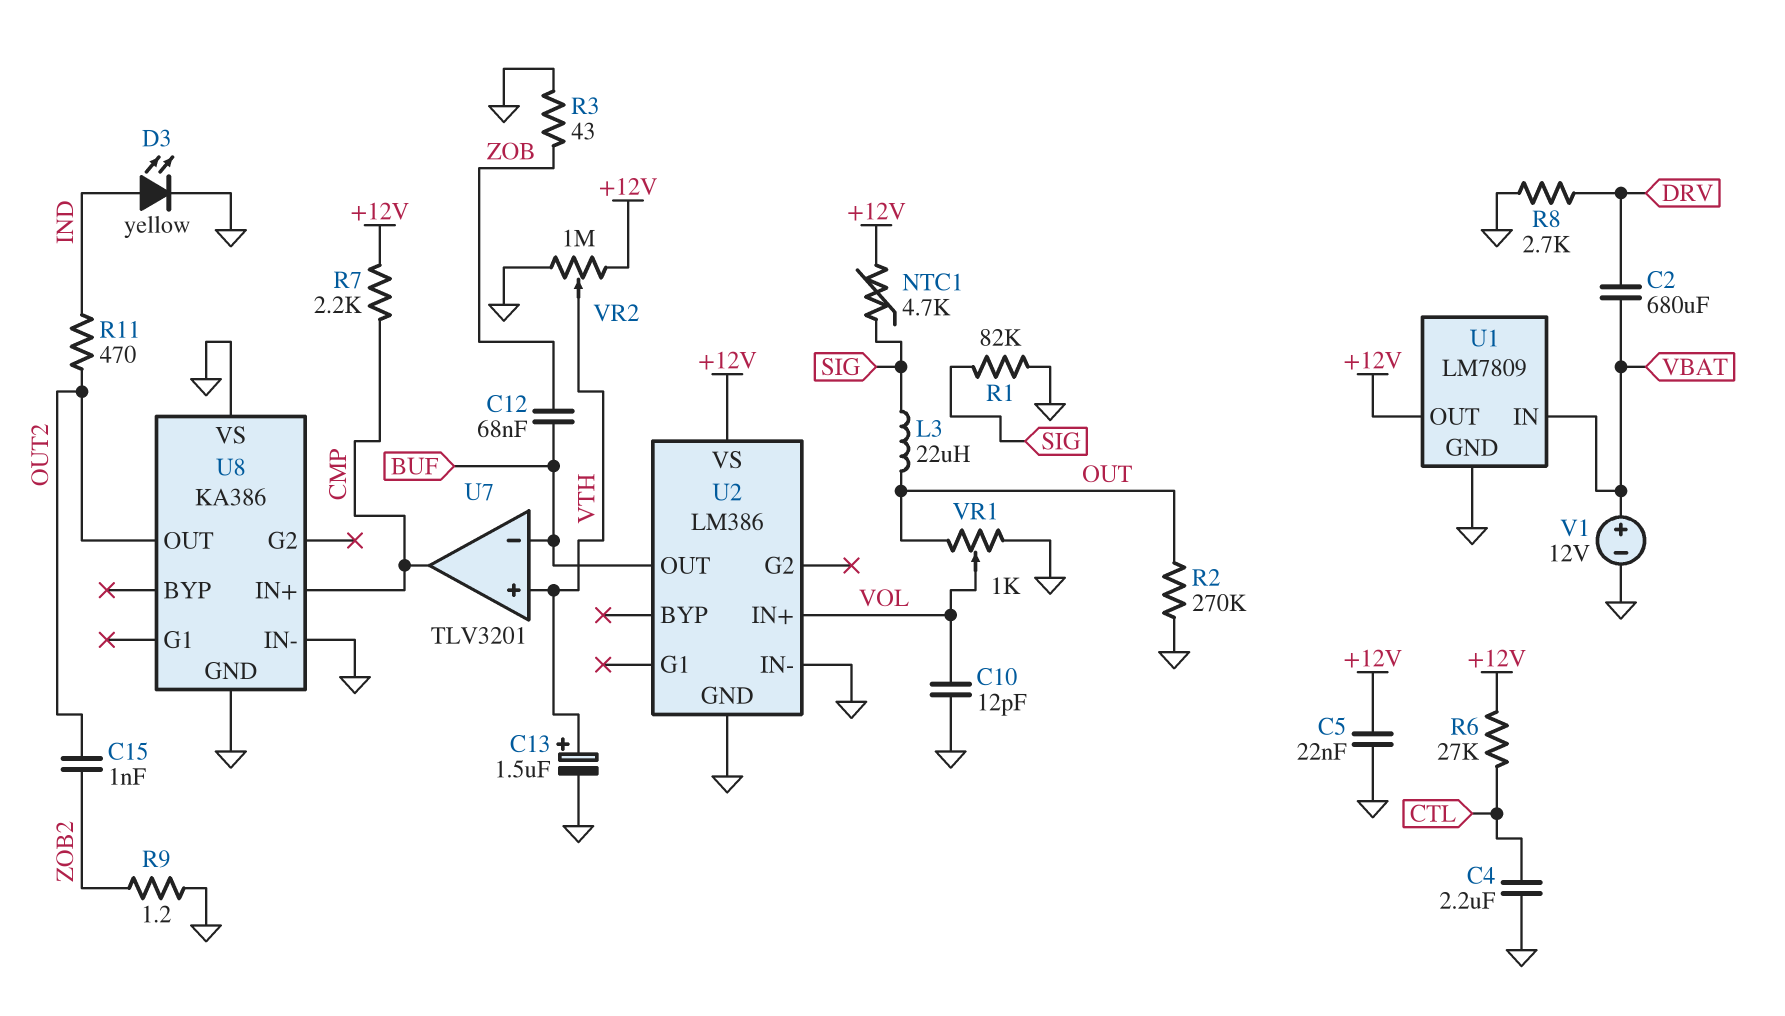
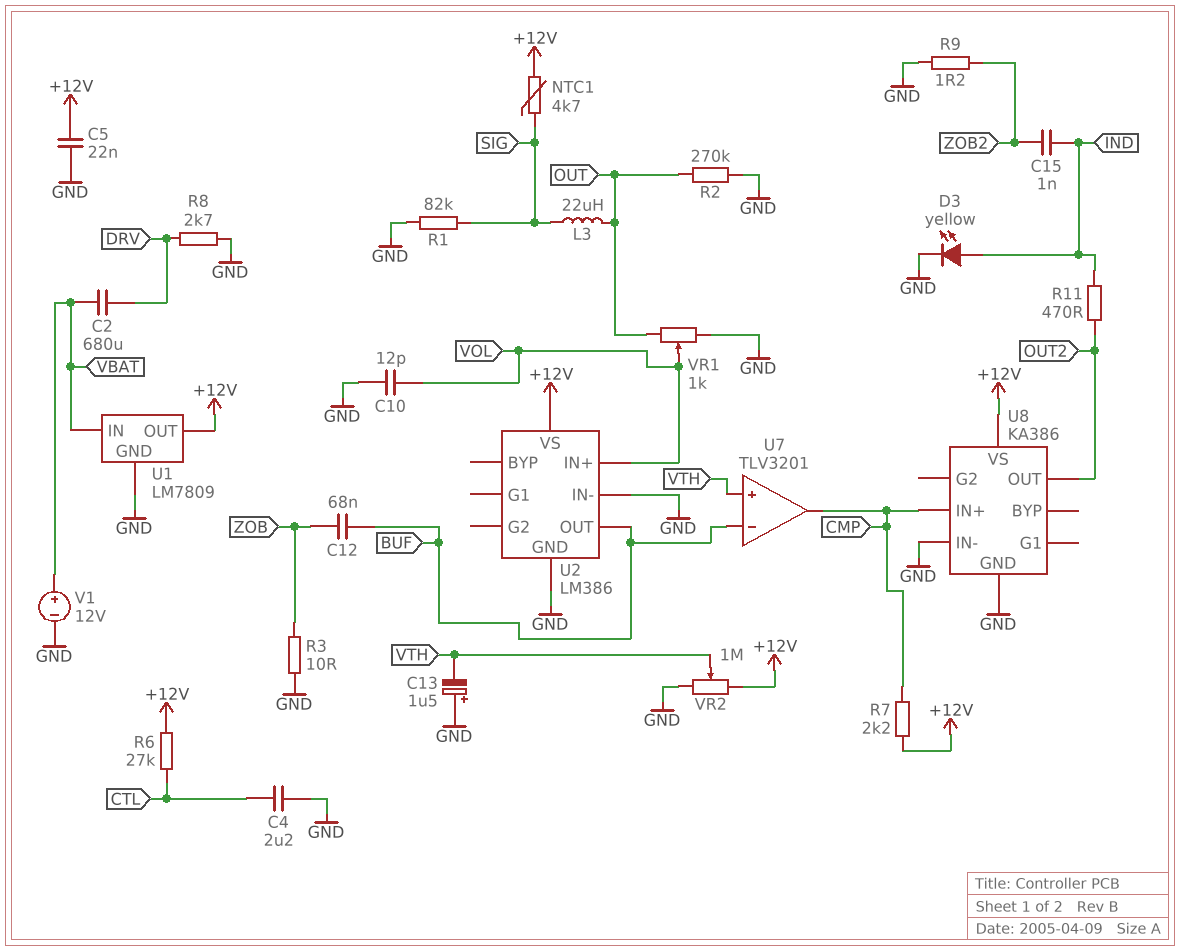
C13: 1.5uF (plus VTH, minus GND) -> 1.5uF (plus GND, minus VTH)
C15: 1nF (OUT2, ZOB2) -> 1nF (IND, ZOB2)
R3: 43 (GND, ZOB) -> 10 (GND, ZOB)
U8 pin VS: GND -> +12V

